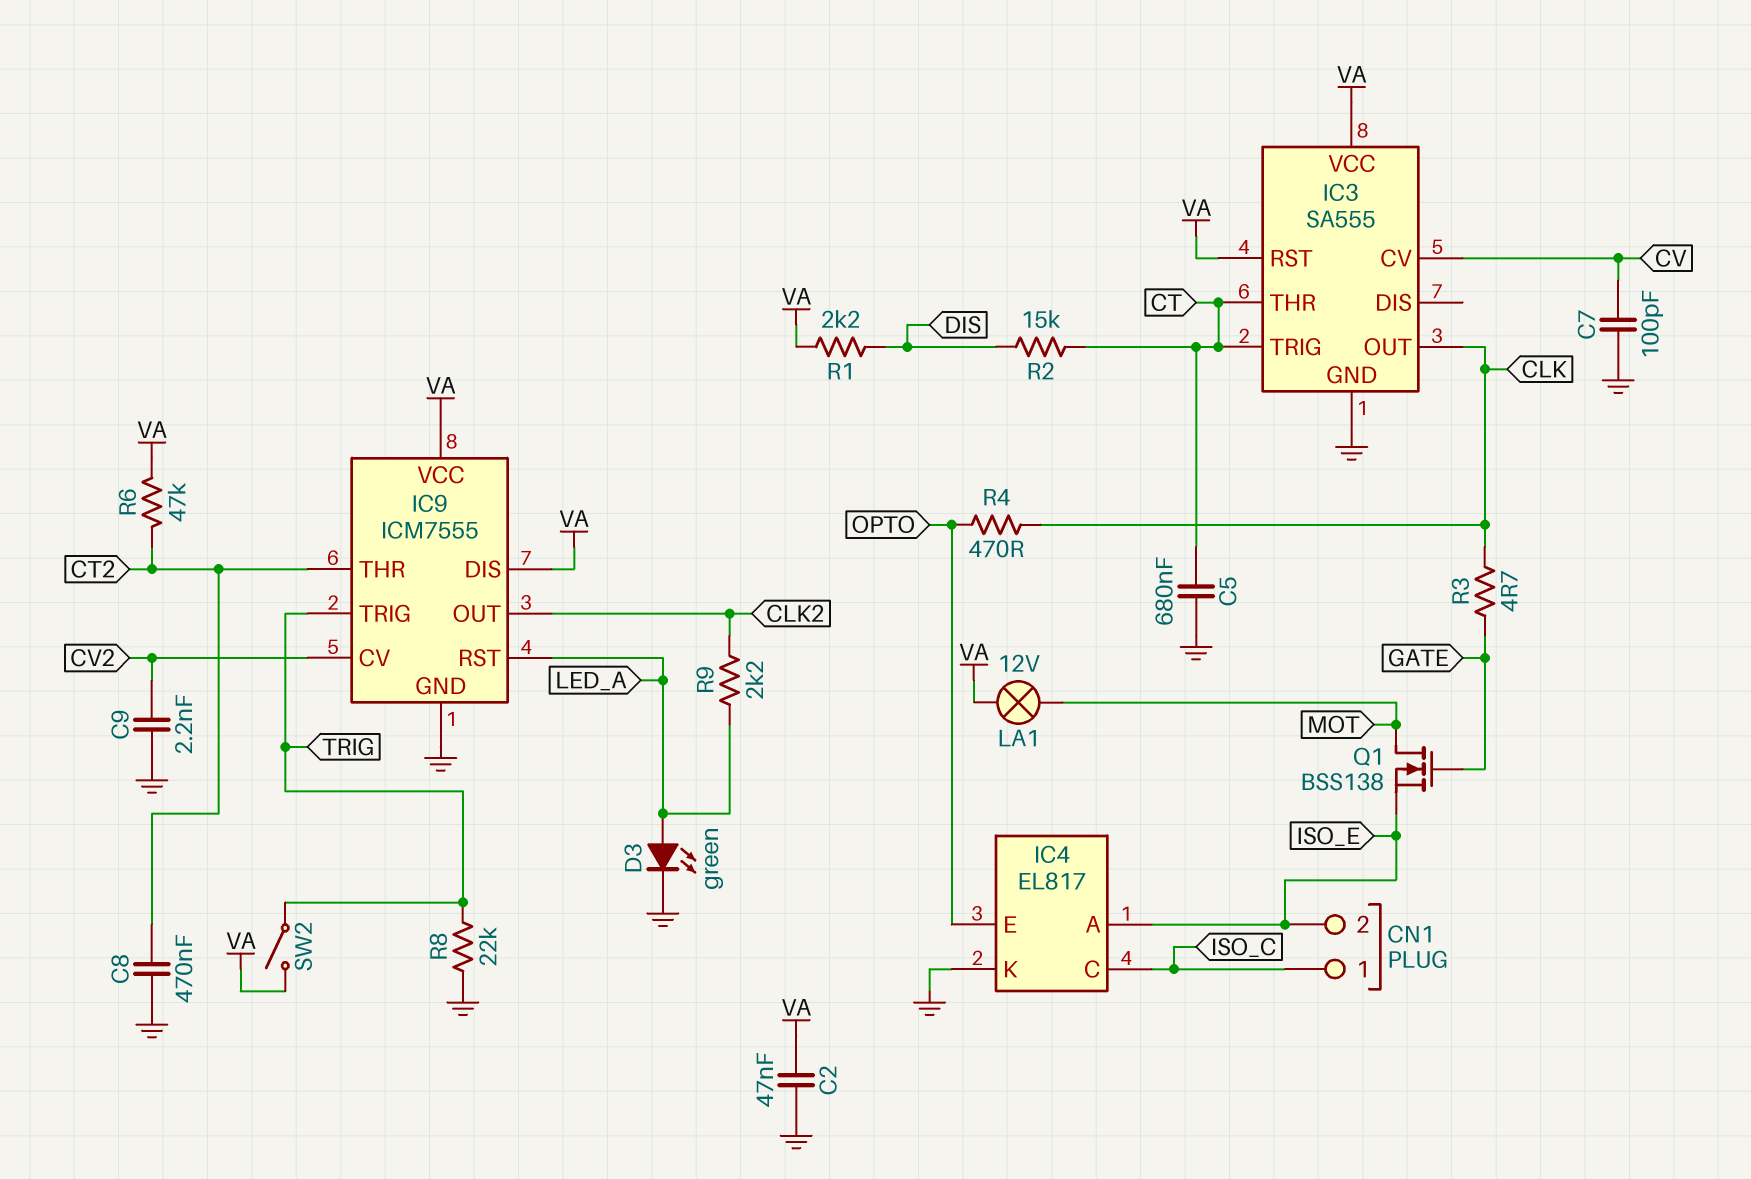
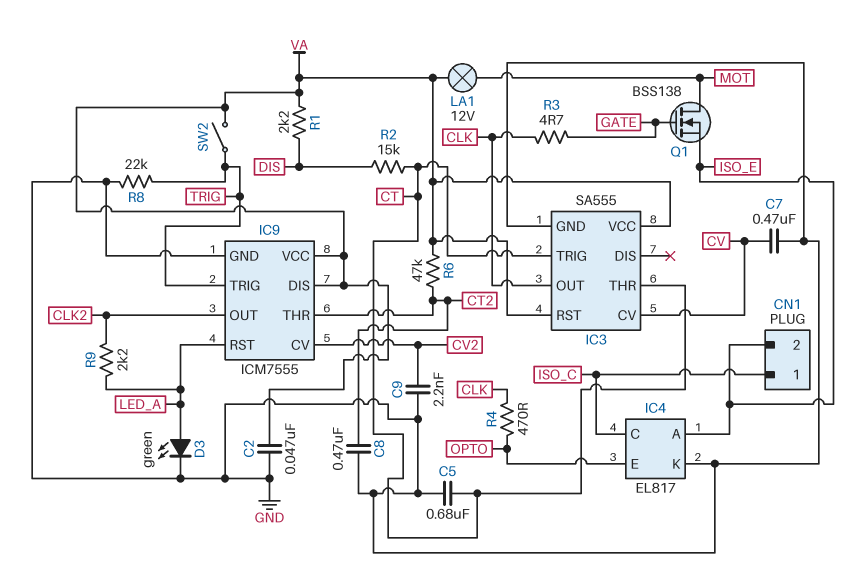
C7: 100pF (CV, GND) -> 470nF (CV, GND)

